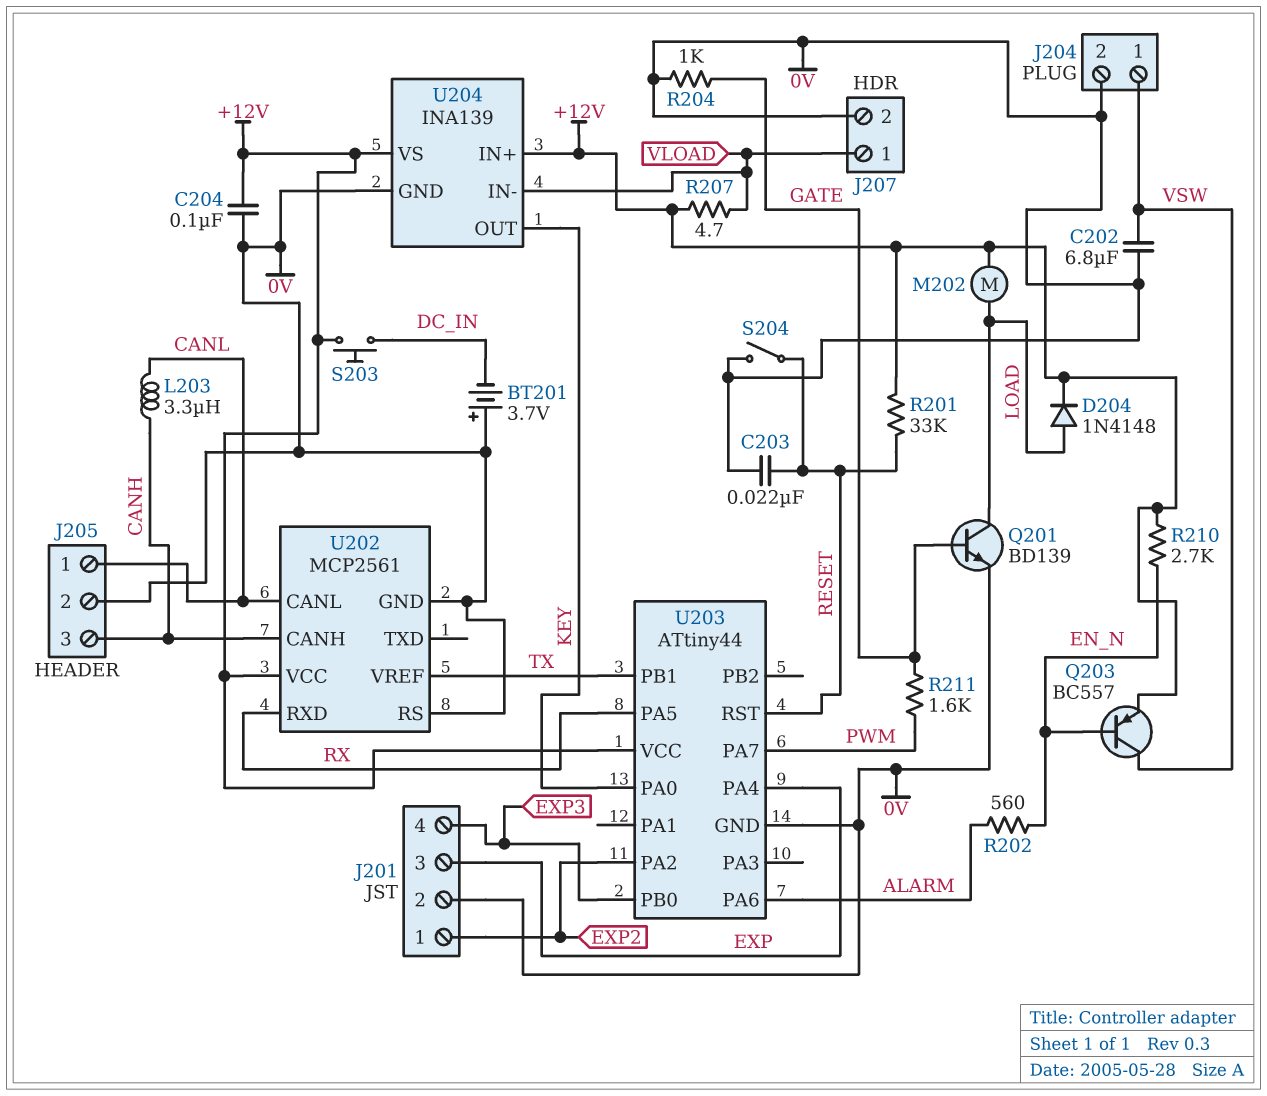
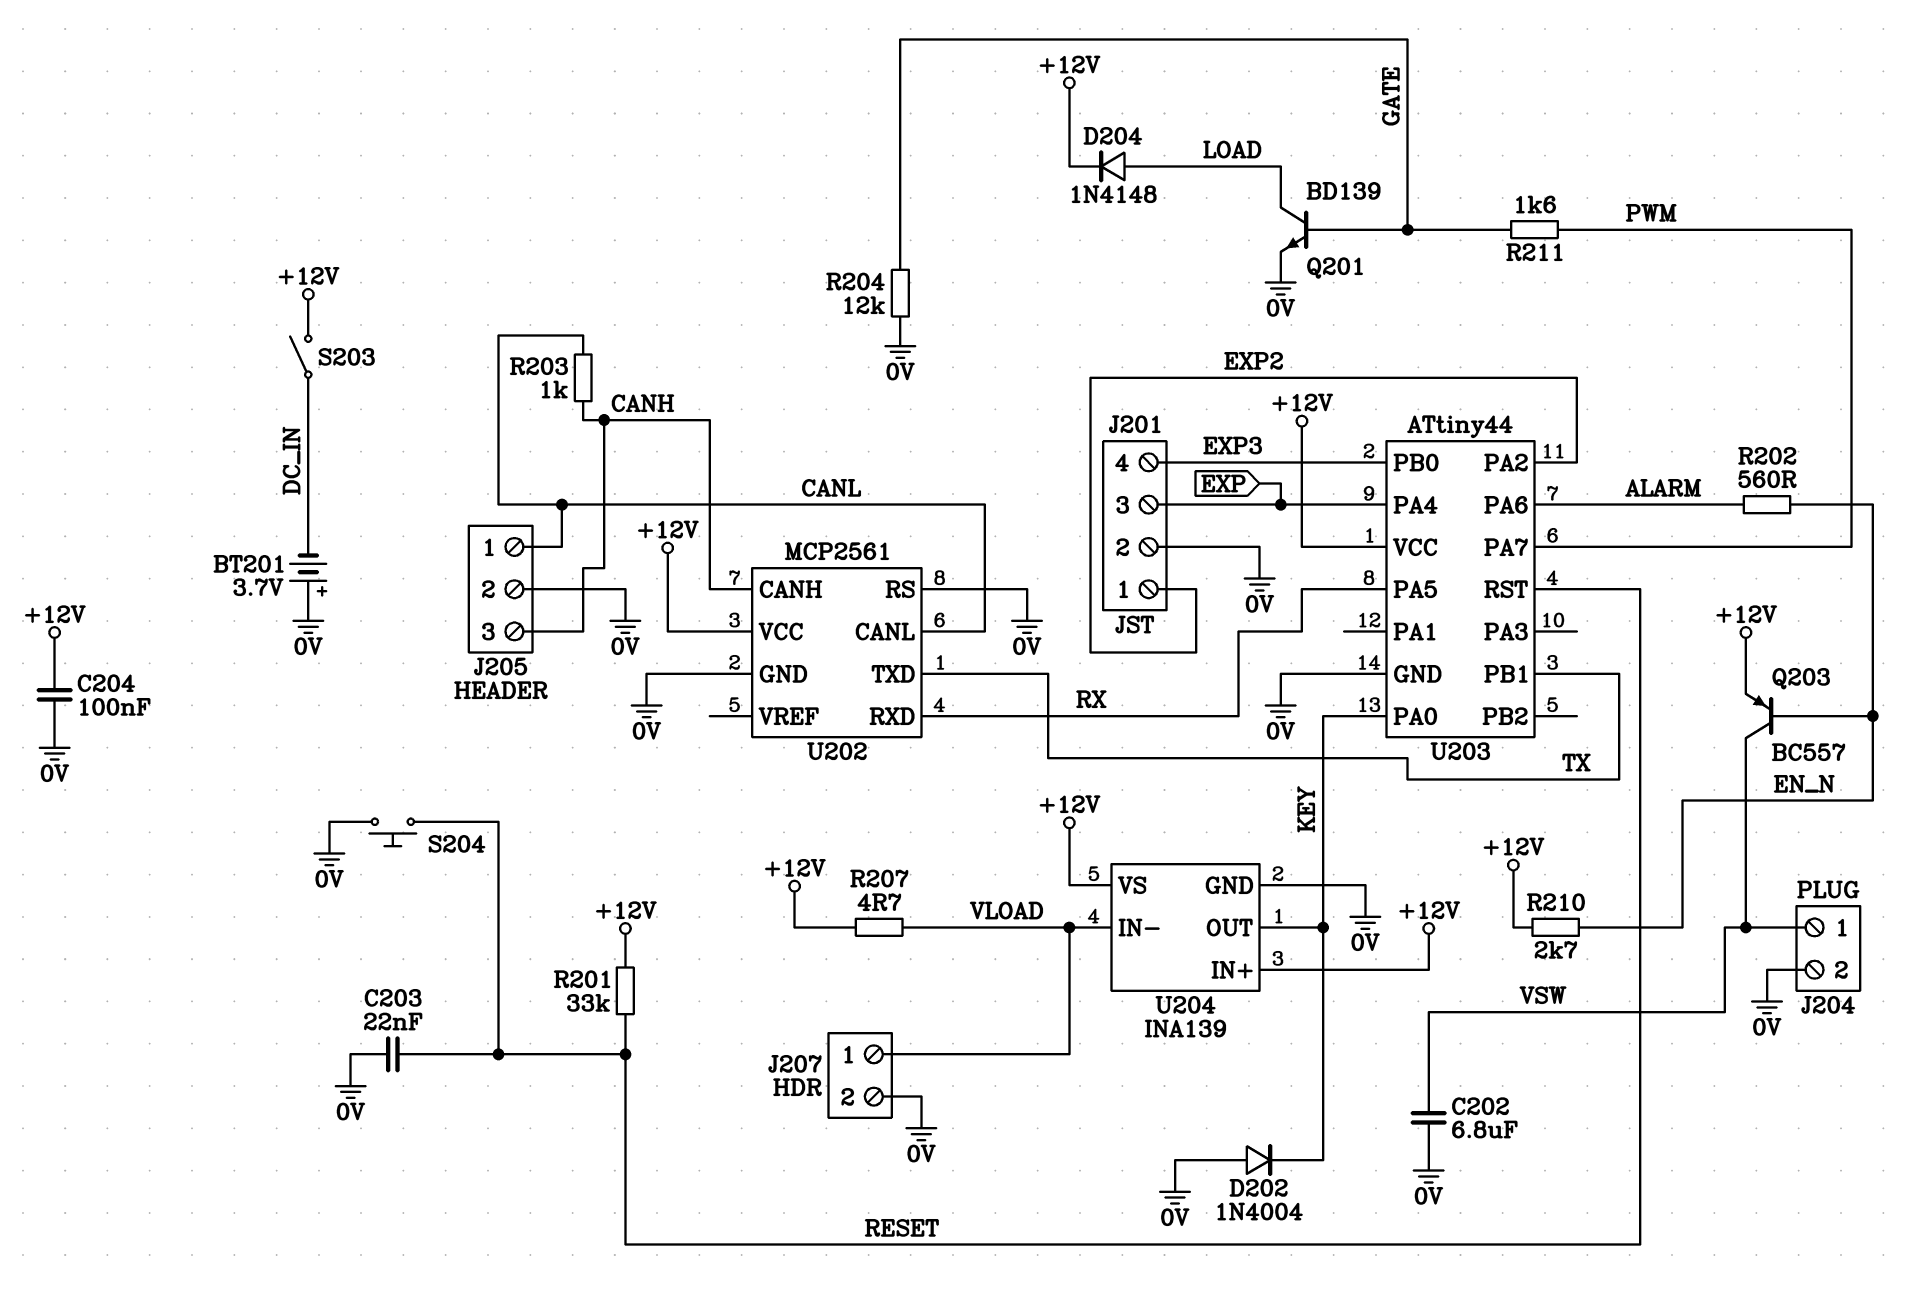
D202: none -> diode 1N4004 (A 0V, K KEY)
L203: 3.3uH (CANH, CANL) -> none
M202: motor (+12V, LOAD) -> none
R203: none -> 1k (CANH, CANL)
R204: 1k (0V, GATE) -> 12k (0V, GATE)
S203: button (+12V, DC_IN) -> switch (+12V, DC_IN)
S204: switch (0V, RESET) -> button (0V, RESET)
U202 pin TXD: none -> TX
U202 pin VREF: TX -> none

